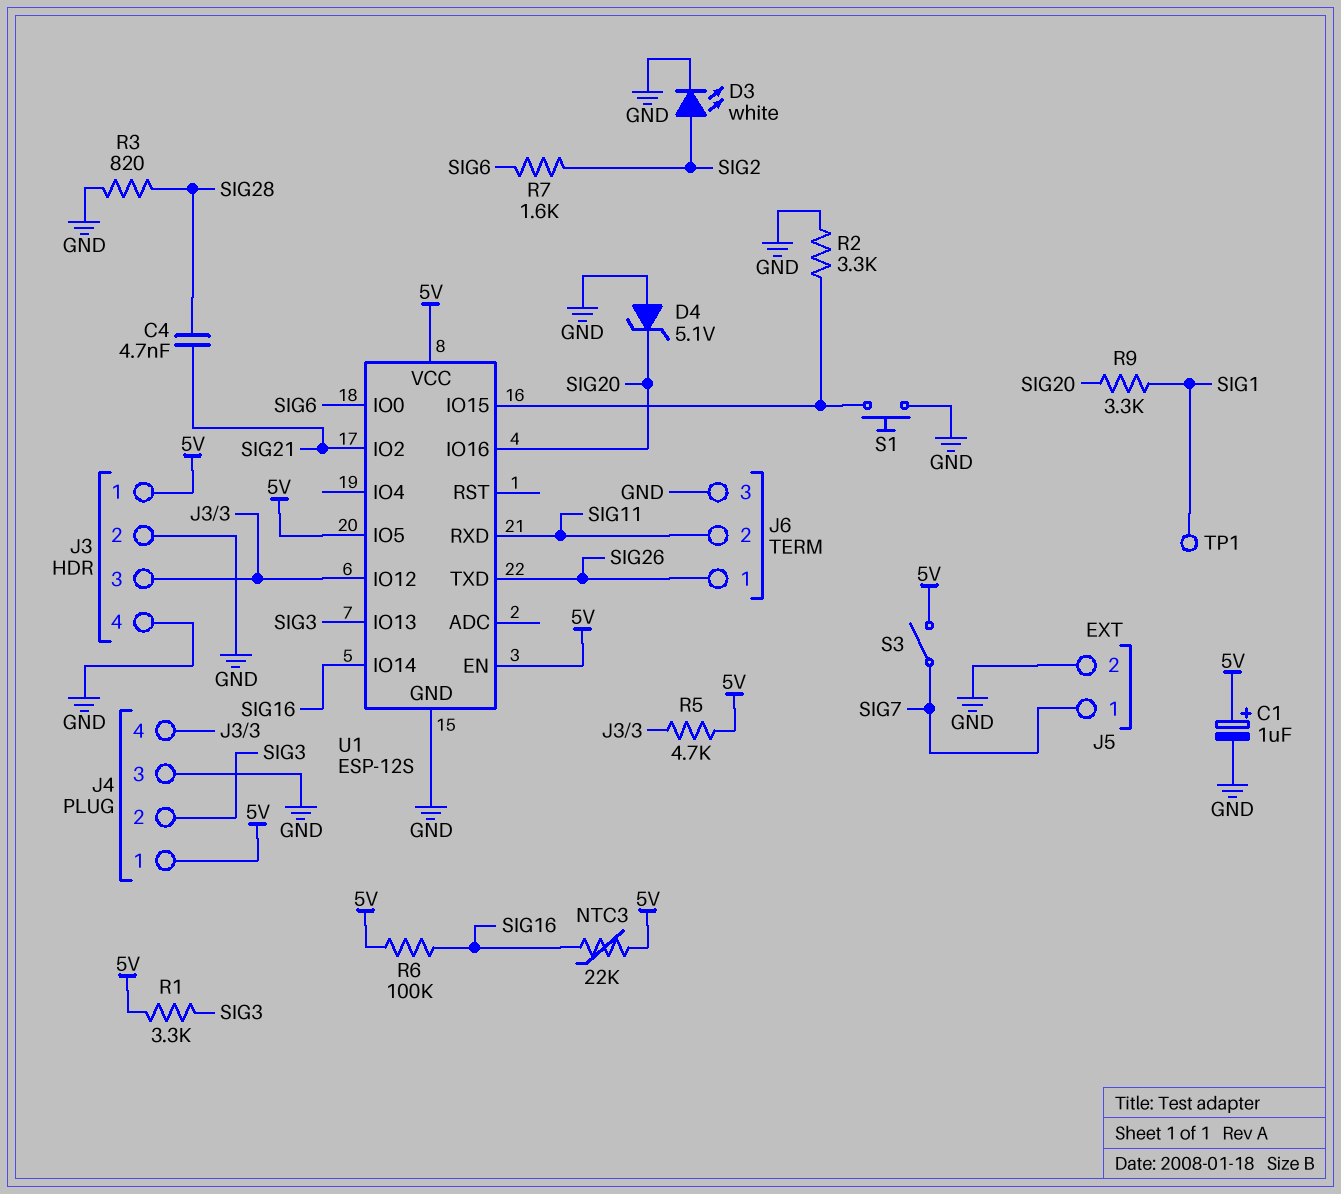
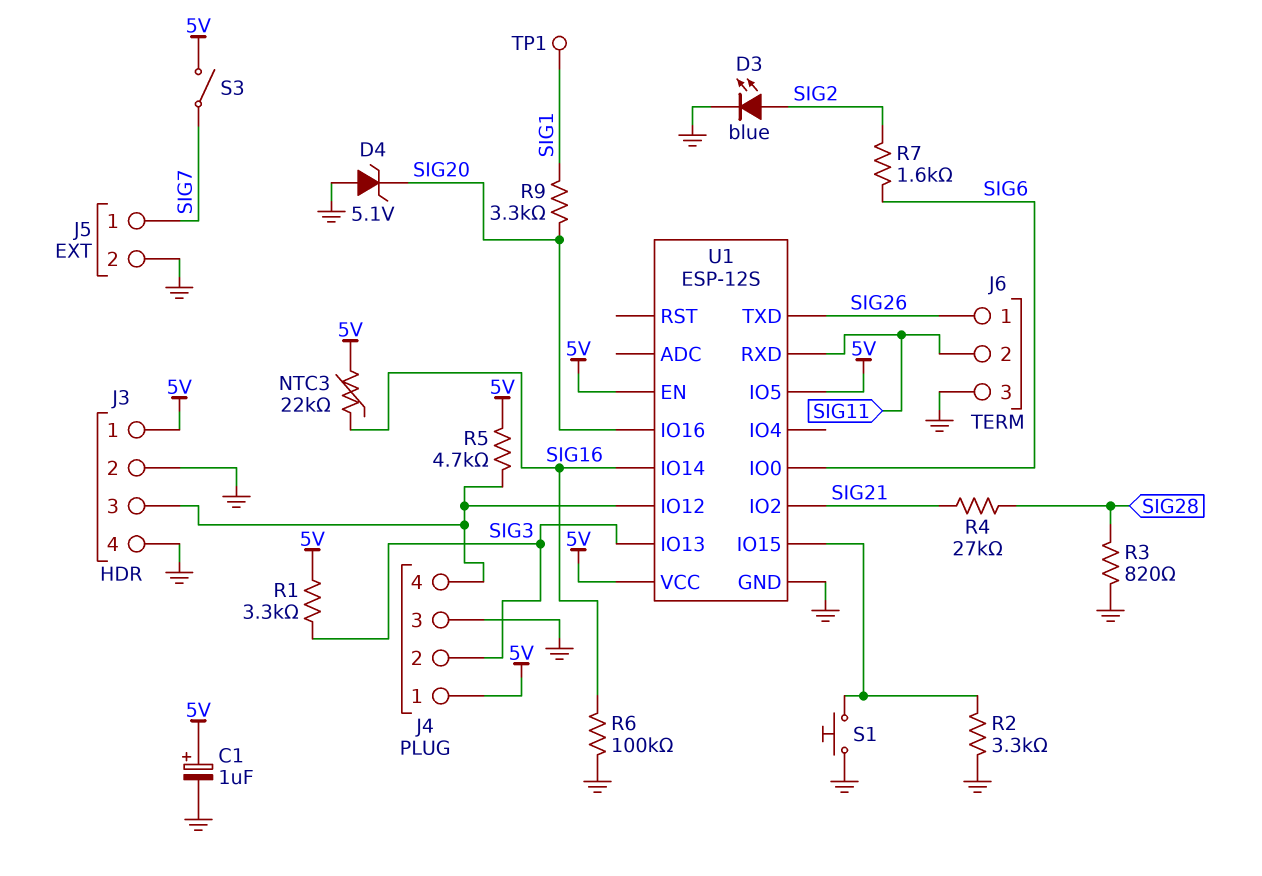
C4: 4.7nF (SIG21, SIG28) -> none
D3: LED white (A SIG2, K GND) -> LED blue (A SIG2, K GND)
R4: none -> 27k (SIG21, SIG28)
R6: 100k (5V, SIG16) -> 100k (GND, SIG16)

